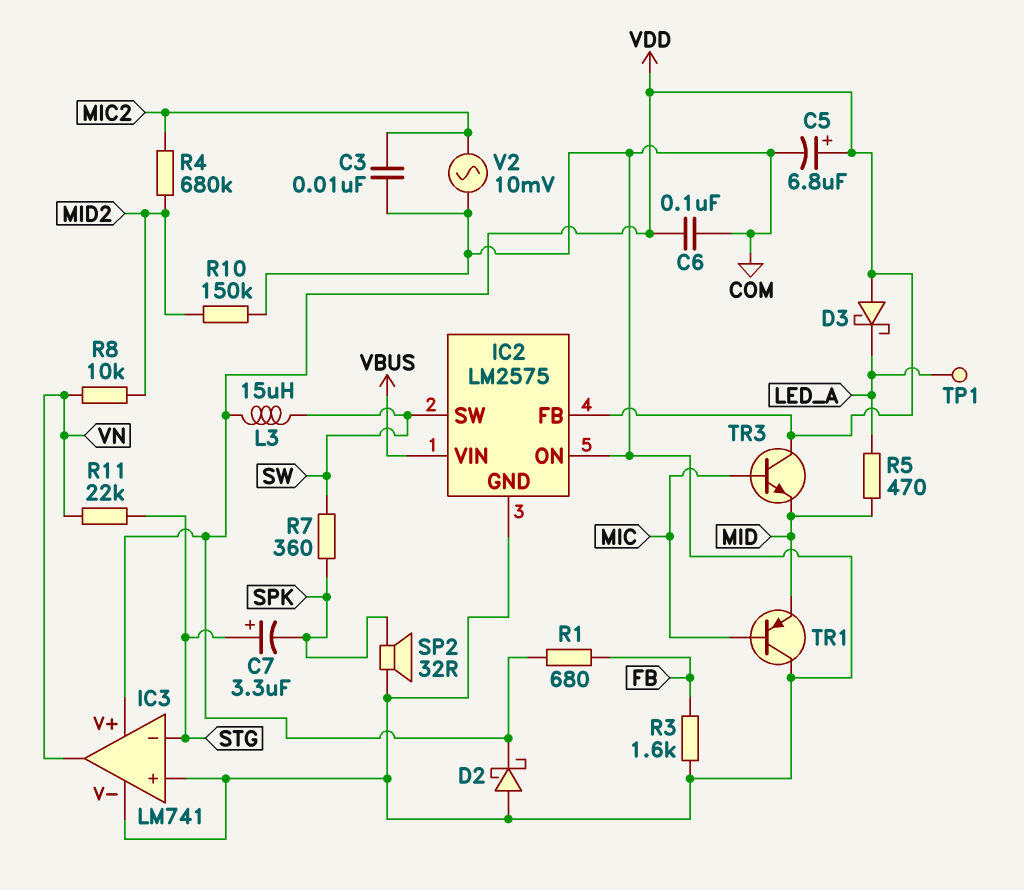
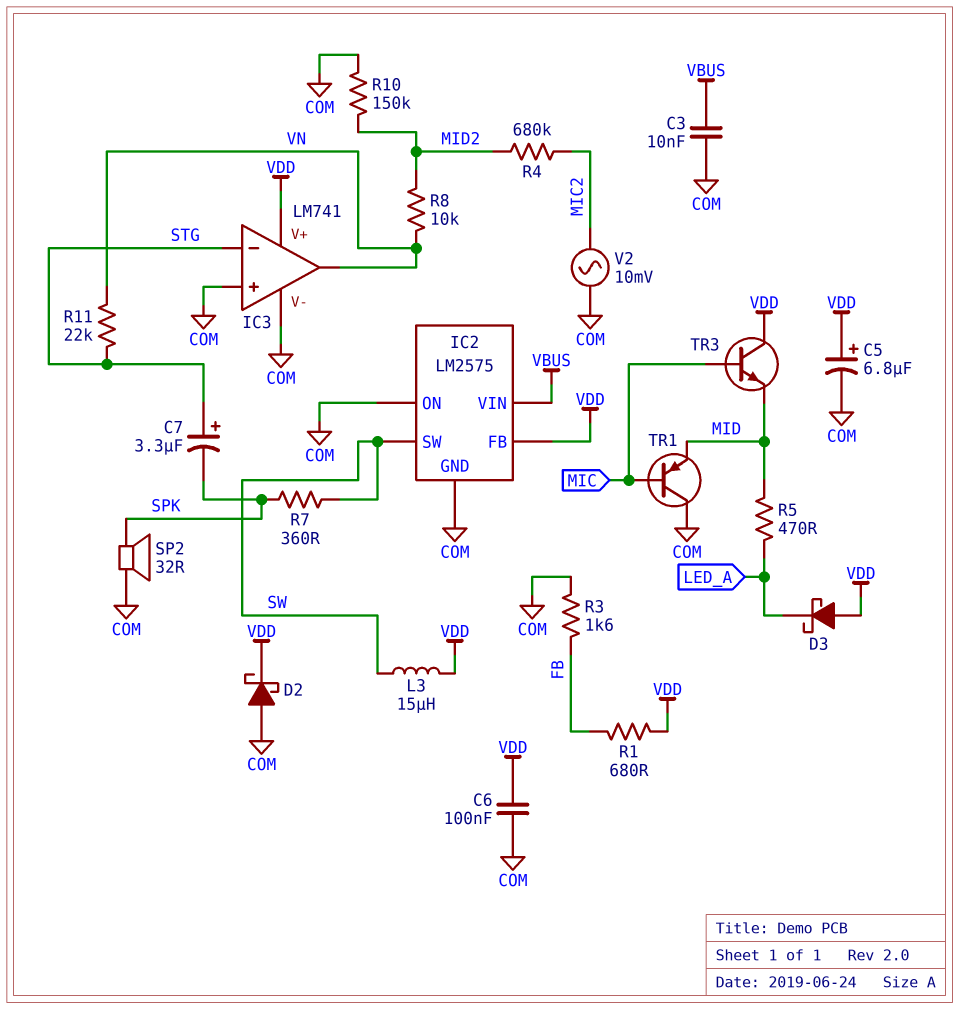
C3: 10nF (COM, MIC2) -> 10nF (COM, VBUS)
TP1: test point (LED_A) -> none

